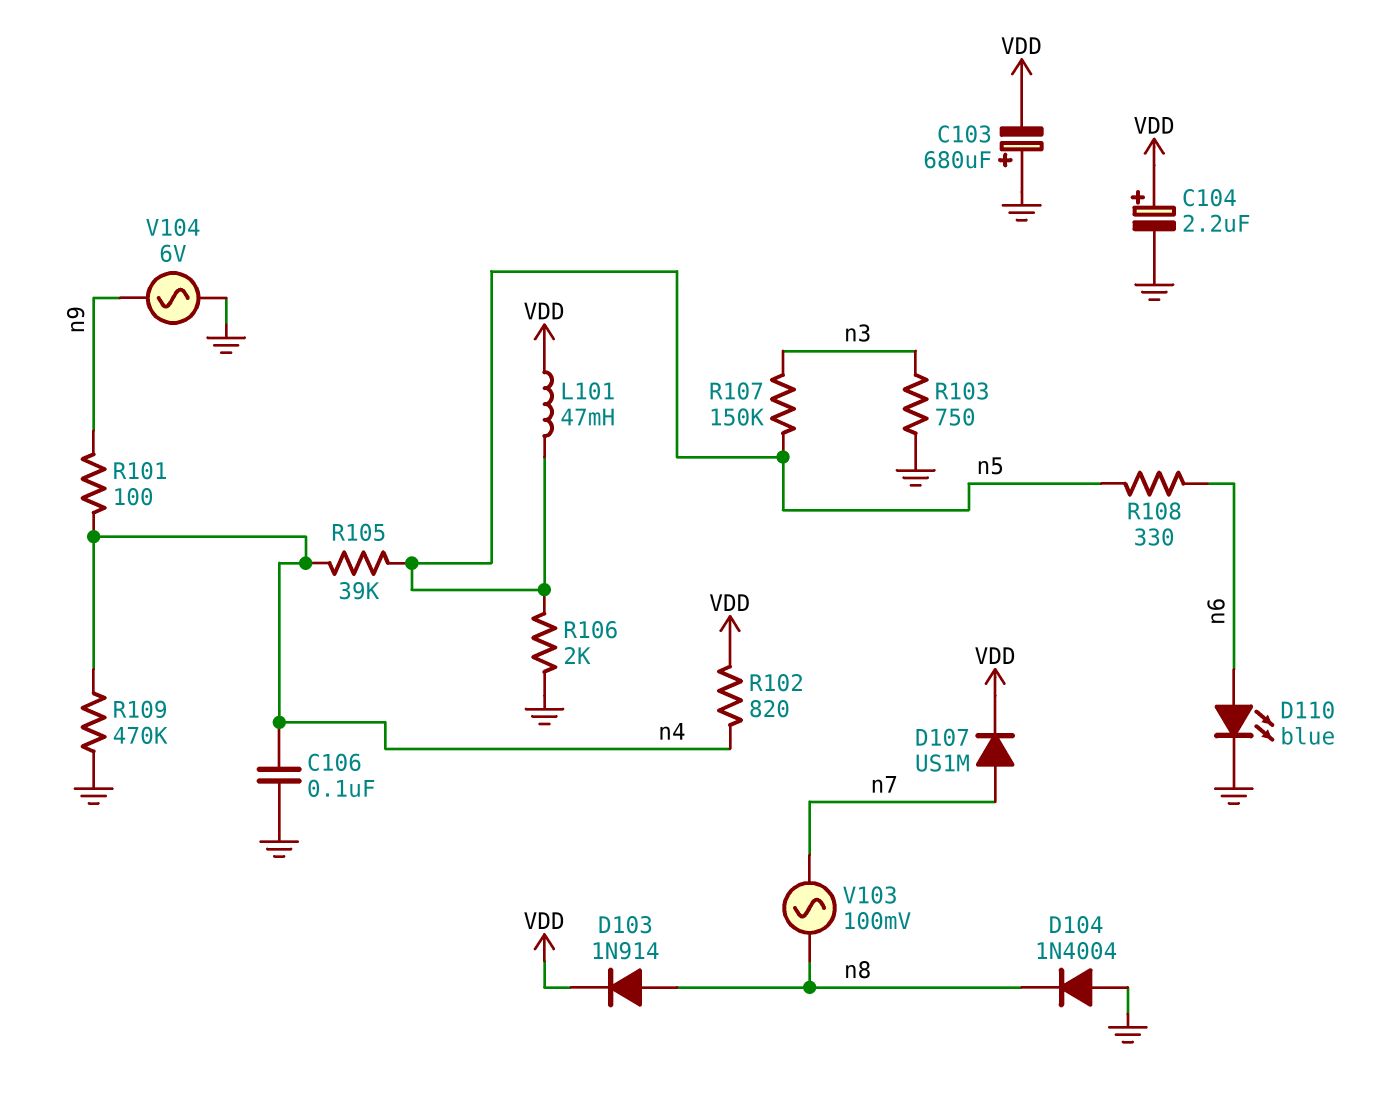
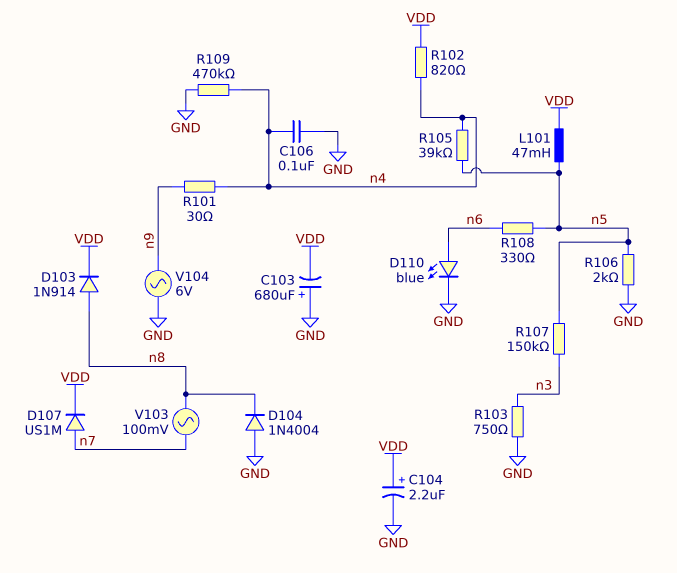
R101: 100 (n4, n9) -> 30 (n4, n9)

